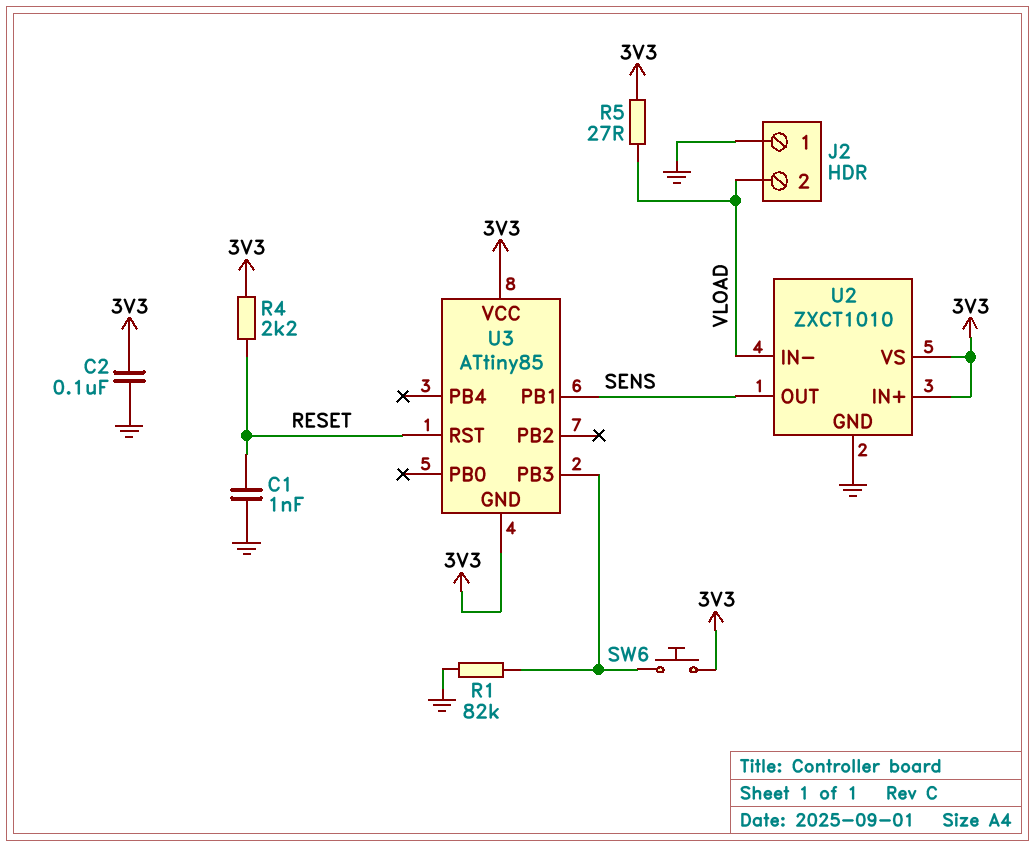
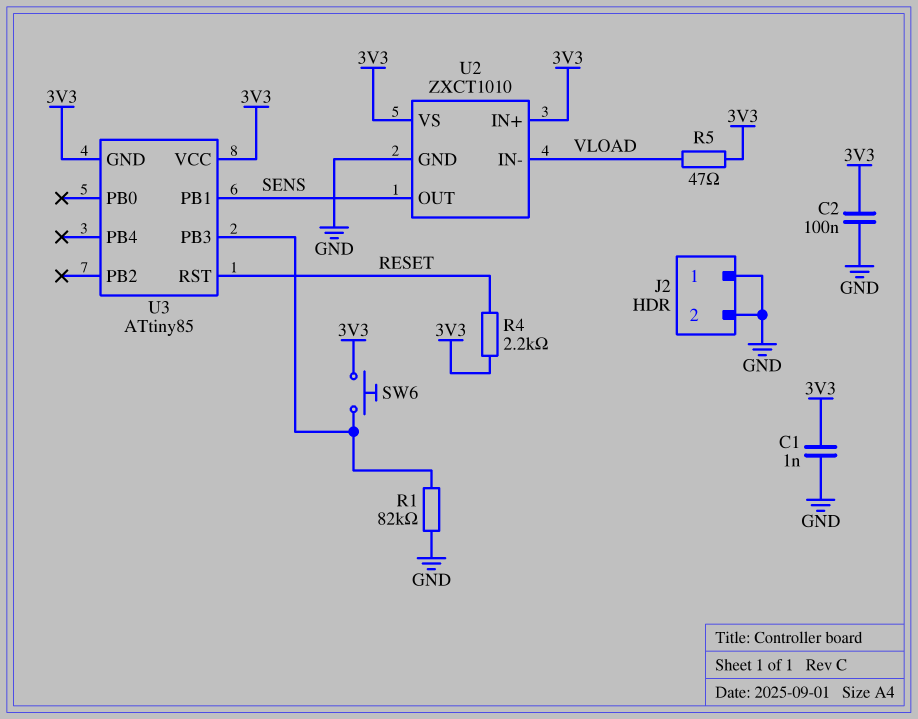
C1: 1nF (GND, RESET) -> 1nF (3V3, GND)
J2 pin 2: VLOAD -> GND
R5: 27 (3V3, VLOAD) -> 47 (3V3, VLOAD)

